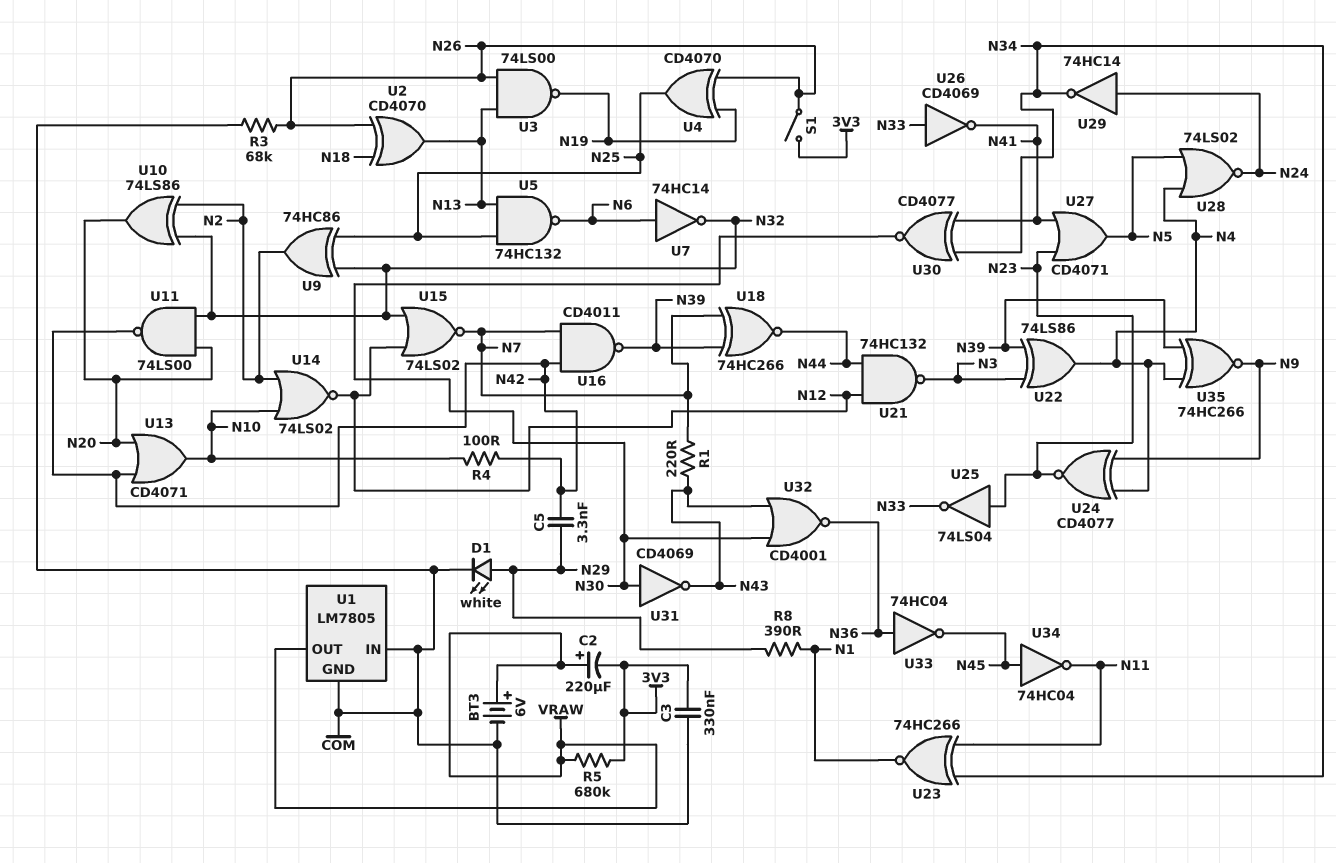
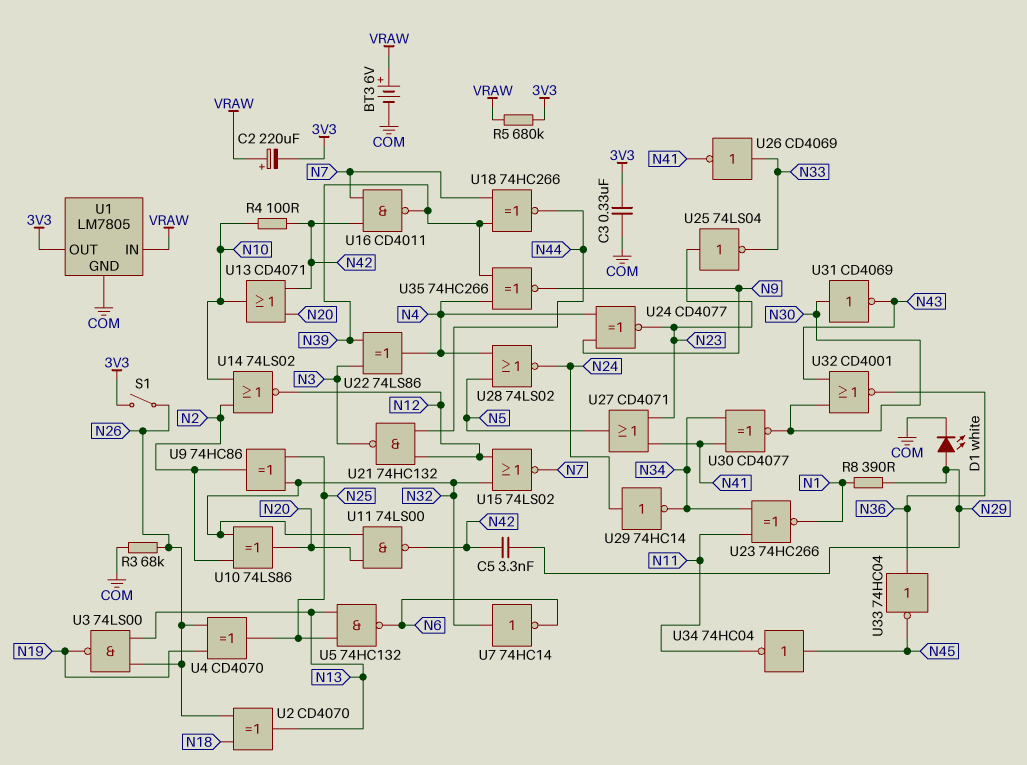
R1: 220 (N7, N43) -> none
U1 pin IN: COM -> VRAW
U1 pin OUT: VRAW -> 3V3
U7: NOT 74HC14 (in N6, out N32) -> NOT 74HC14 (in N32, out N6)

